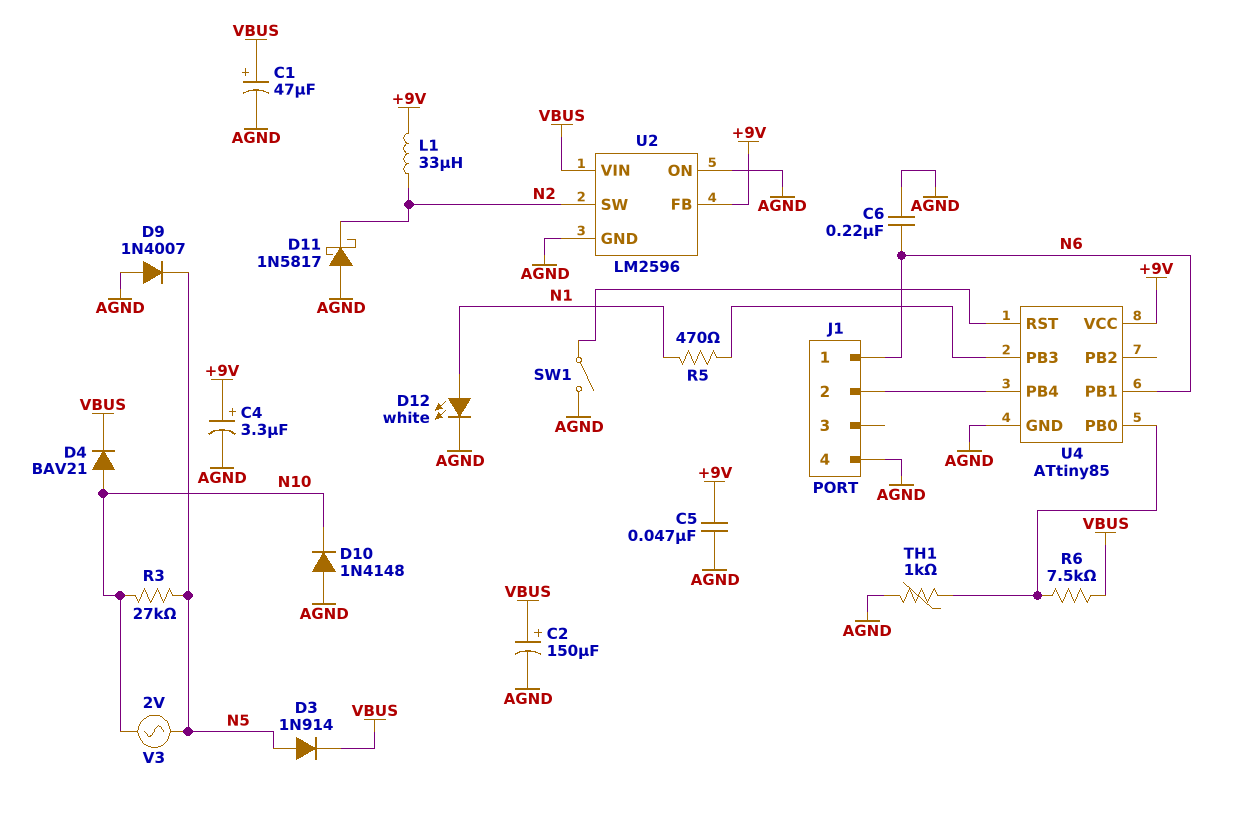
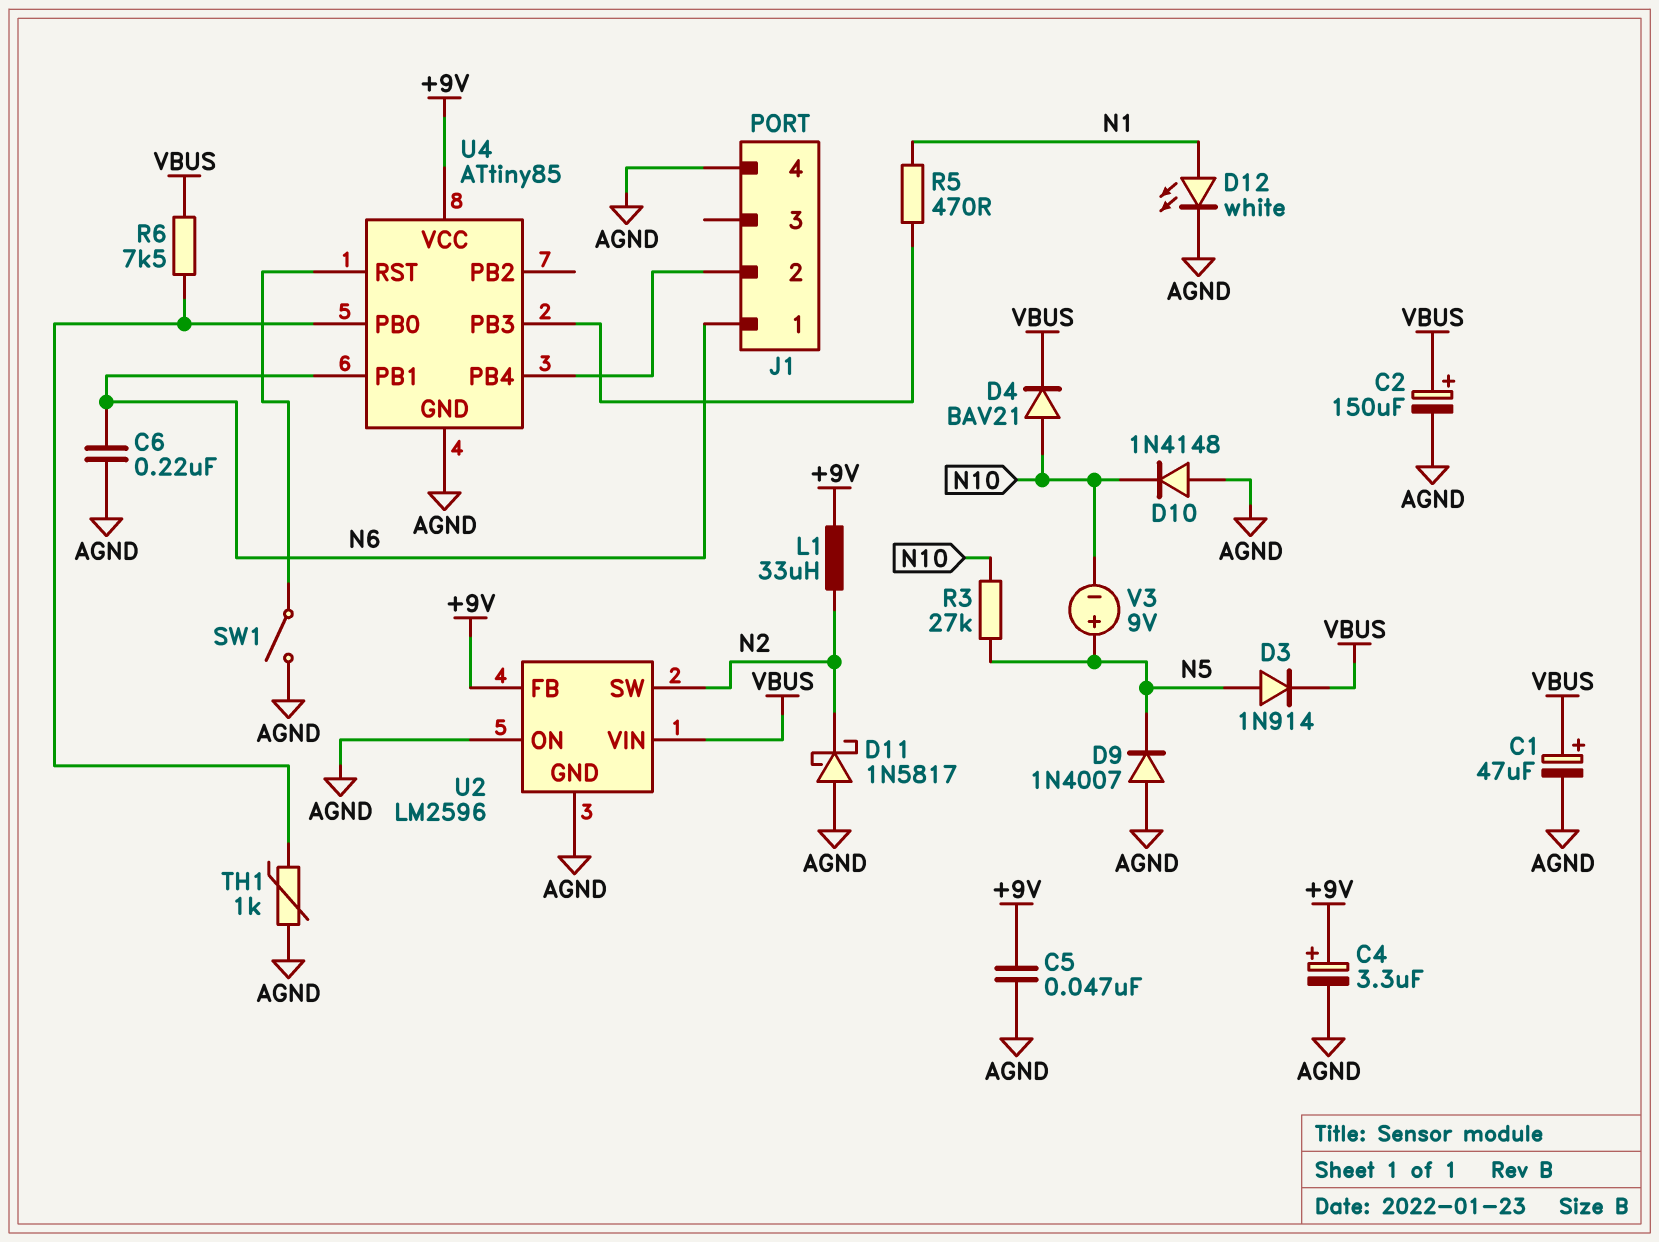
V3: AC 2V (N5, N10) -> 9V (plus N5, minus N10)

